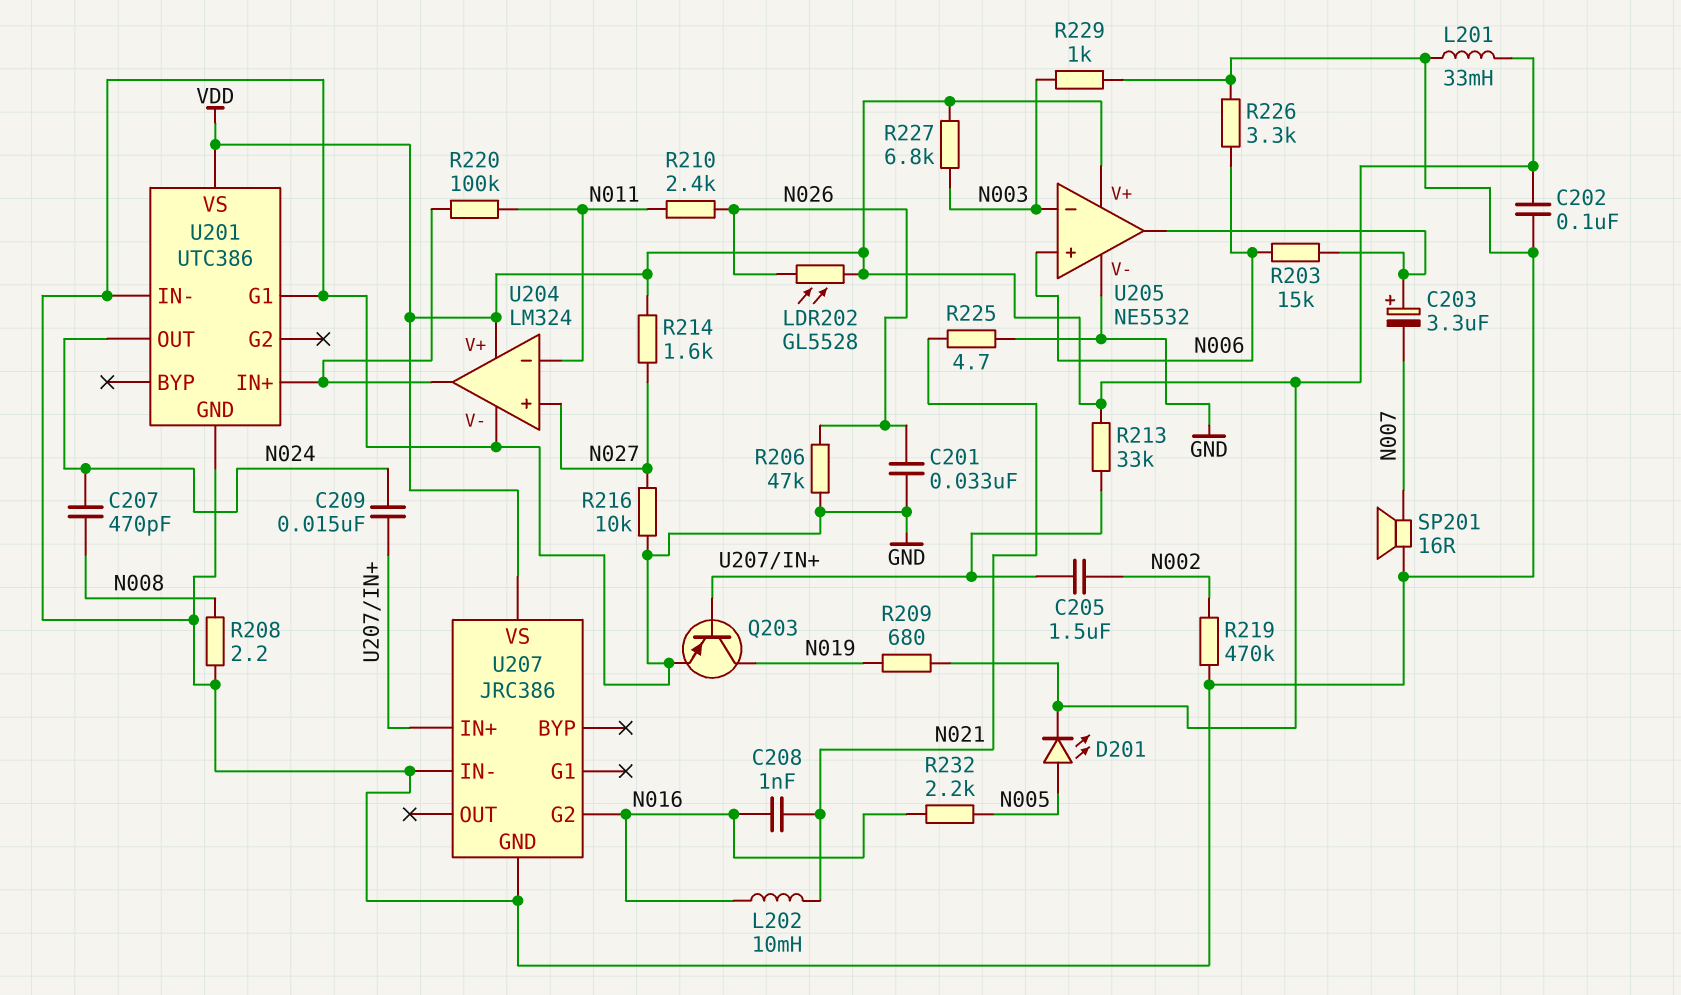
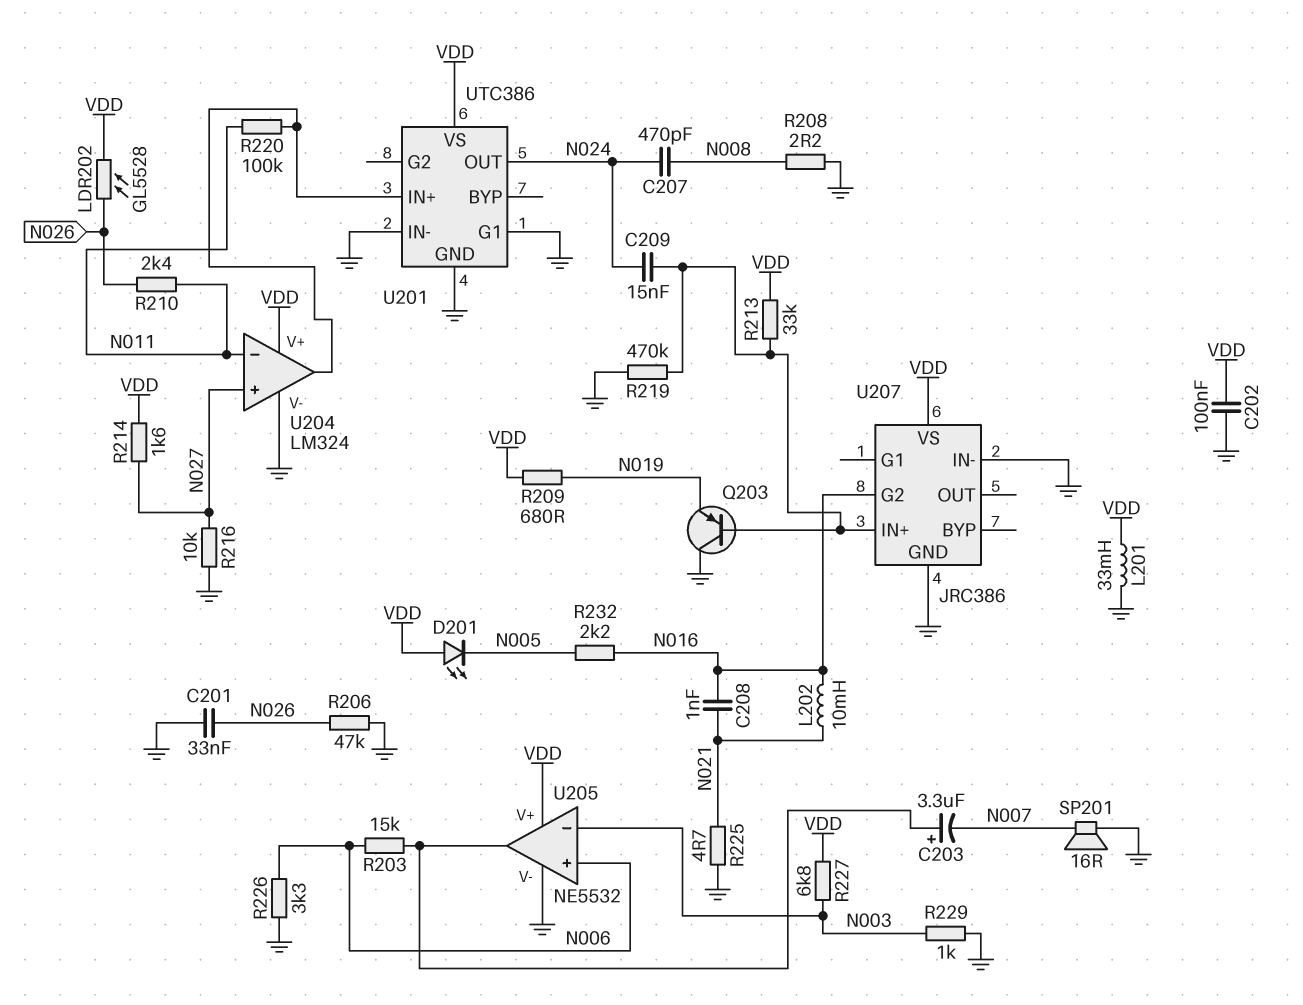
C205: 1.5uF (N002, U207/IN+) -> none
D201: LED (A N005, K VDD) -> LED (A VDD, K N005)
Q203: PNP (B U207/IN+, C N019, E GND) -> PNP (B U207/IN+, C GND, E N019)
R219: 470k (GND, N002) -> 470k (GND, U207/IN+)

